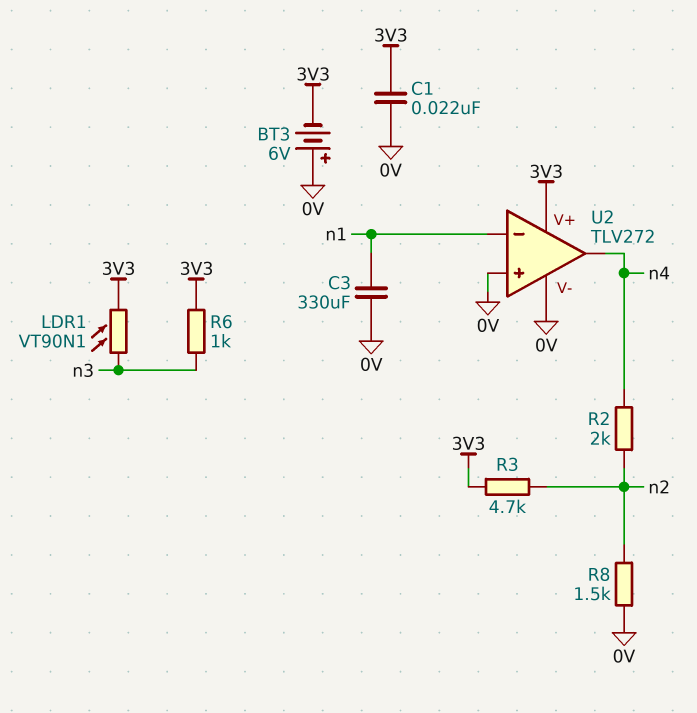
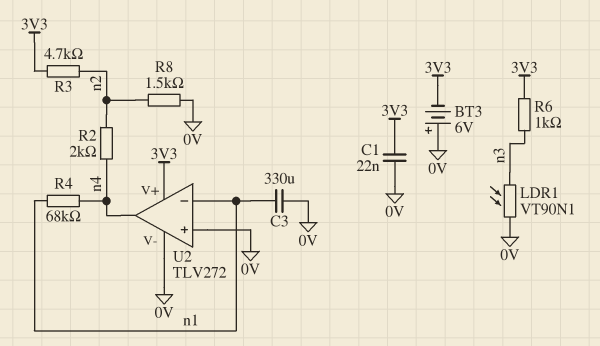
LDR1: VT90N1 (3V3, n3) -> VT90N1 (0V, n3)
R4: none -> 68k (n1, n4)

